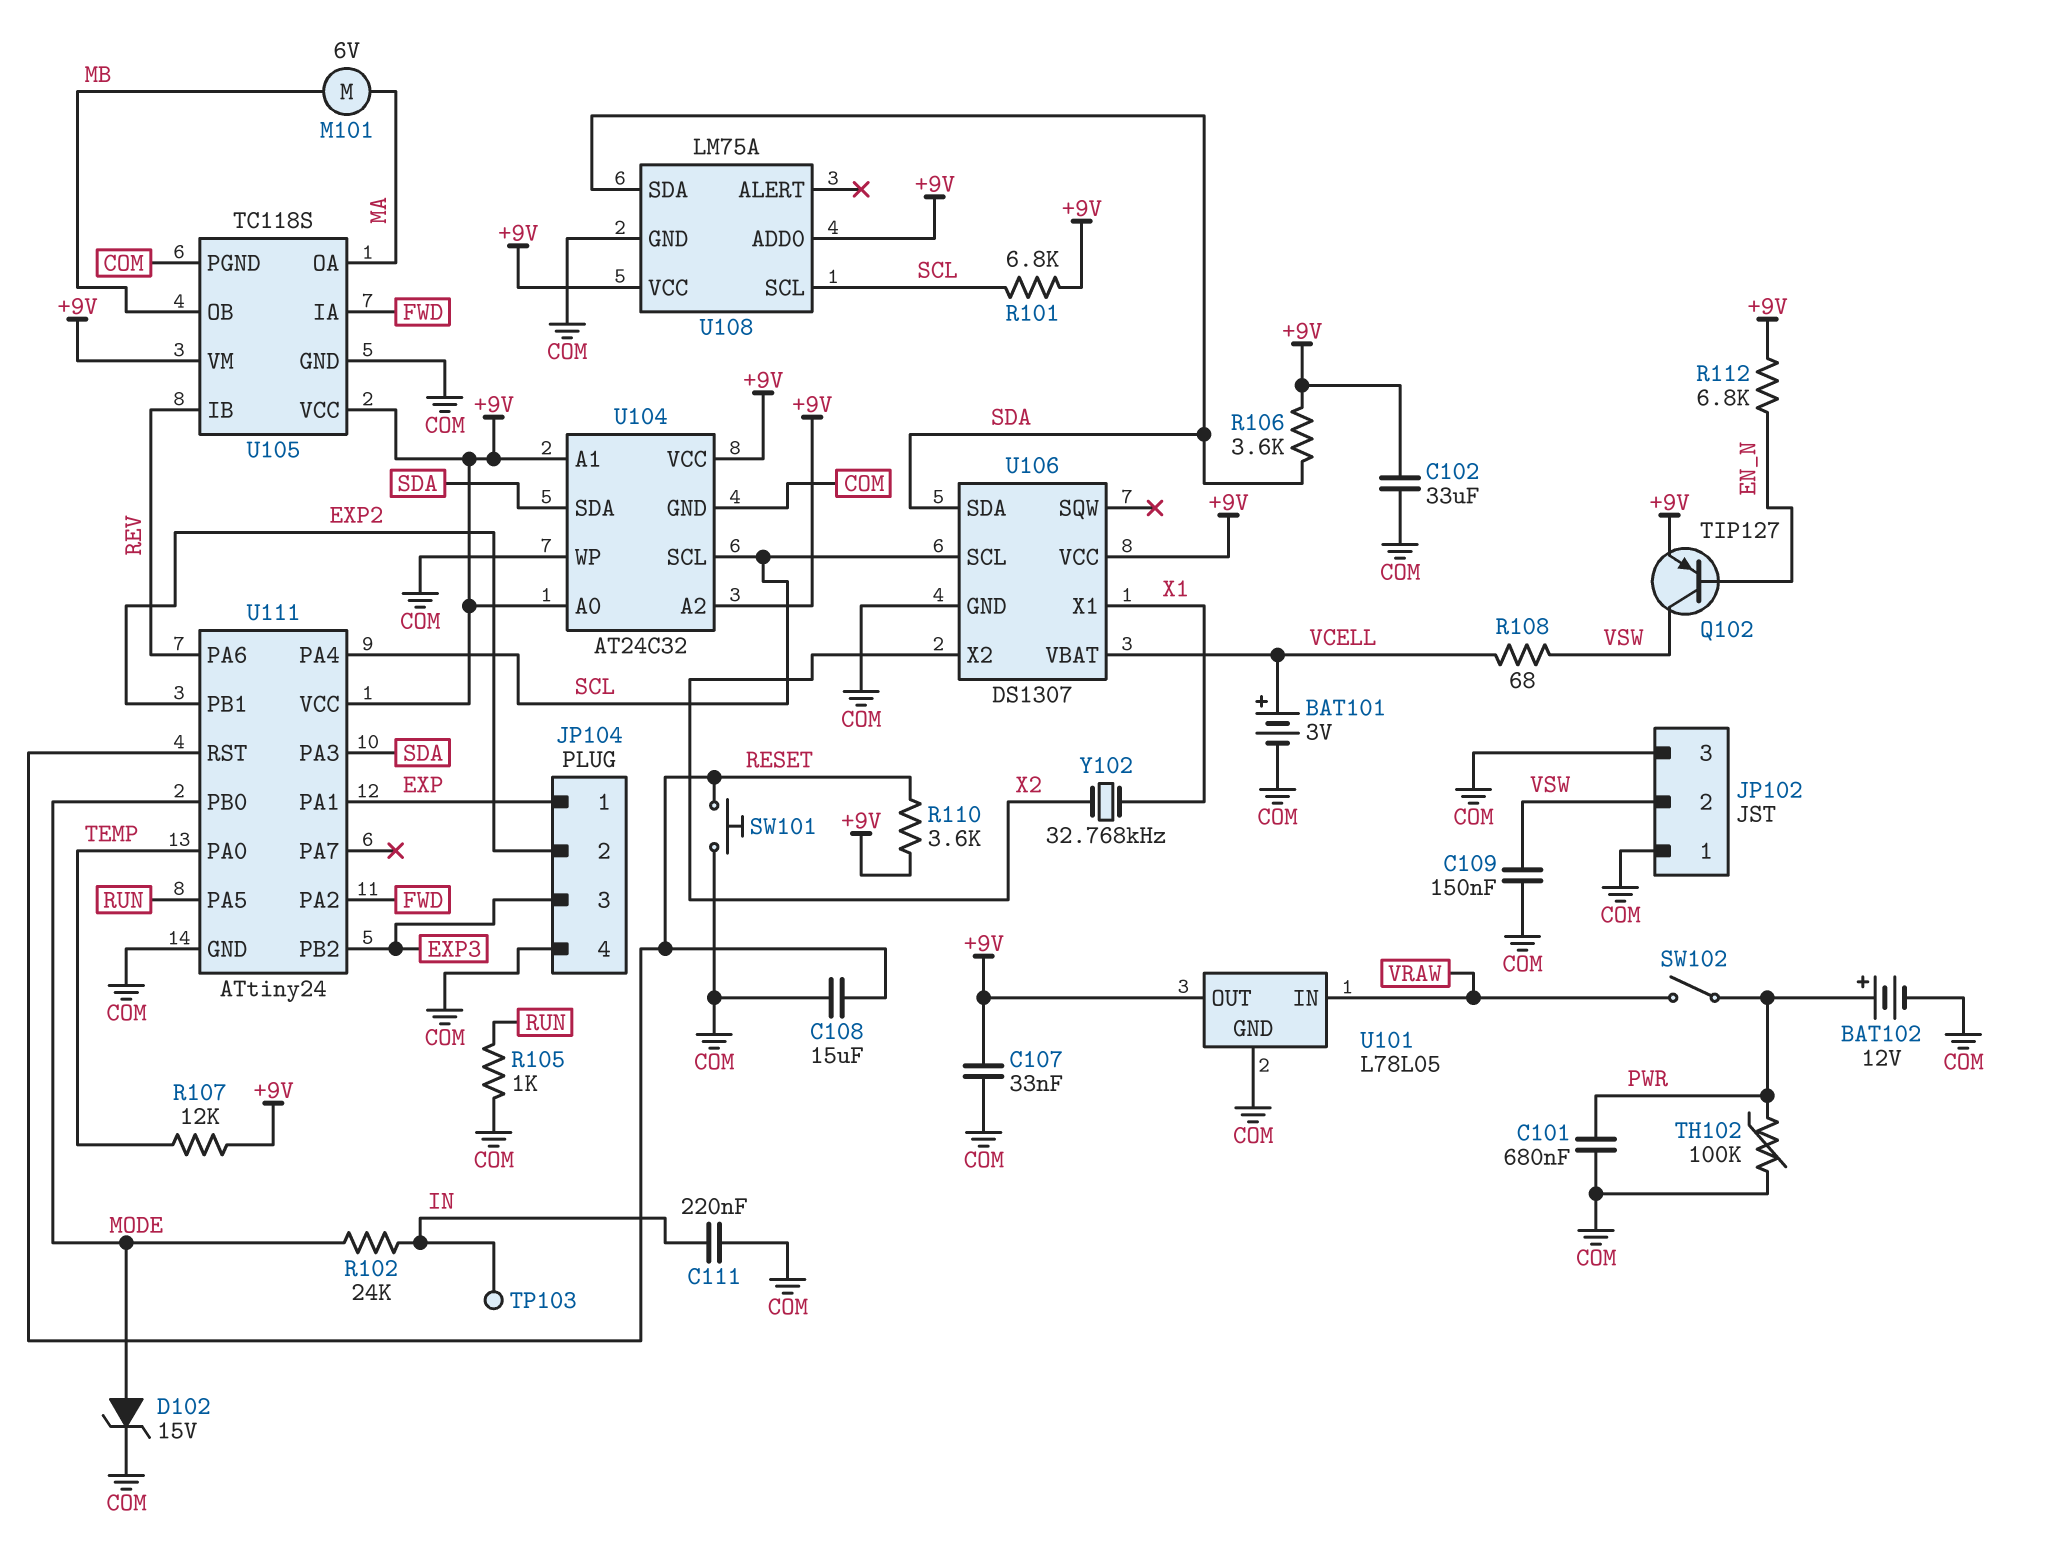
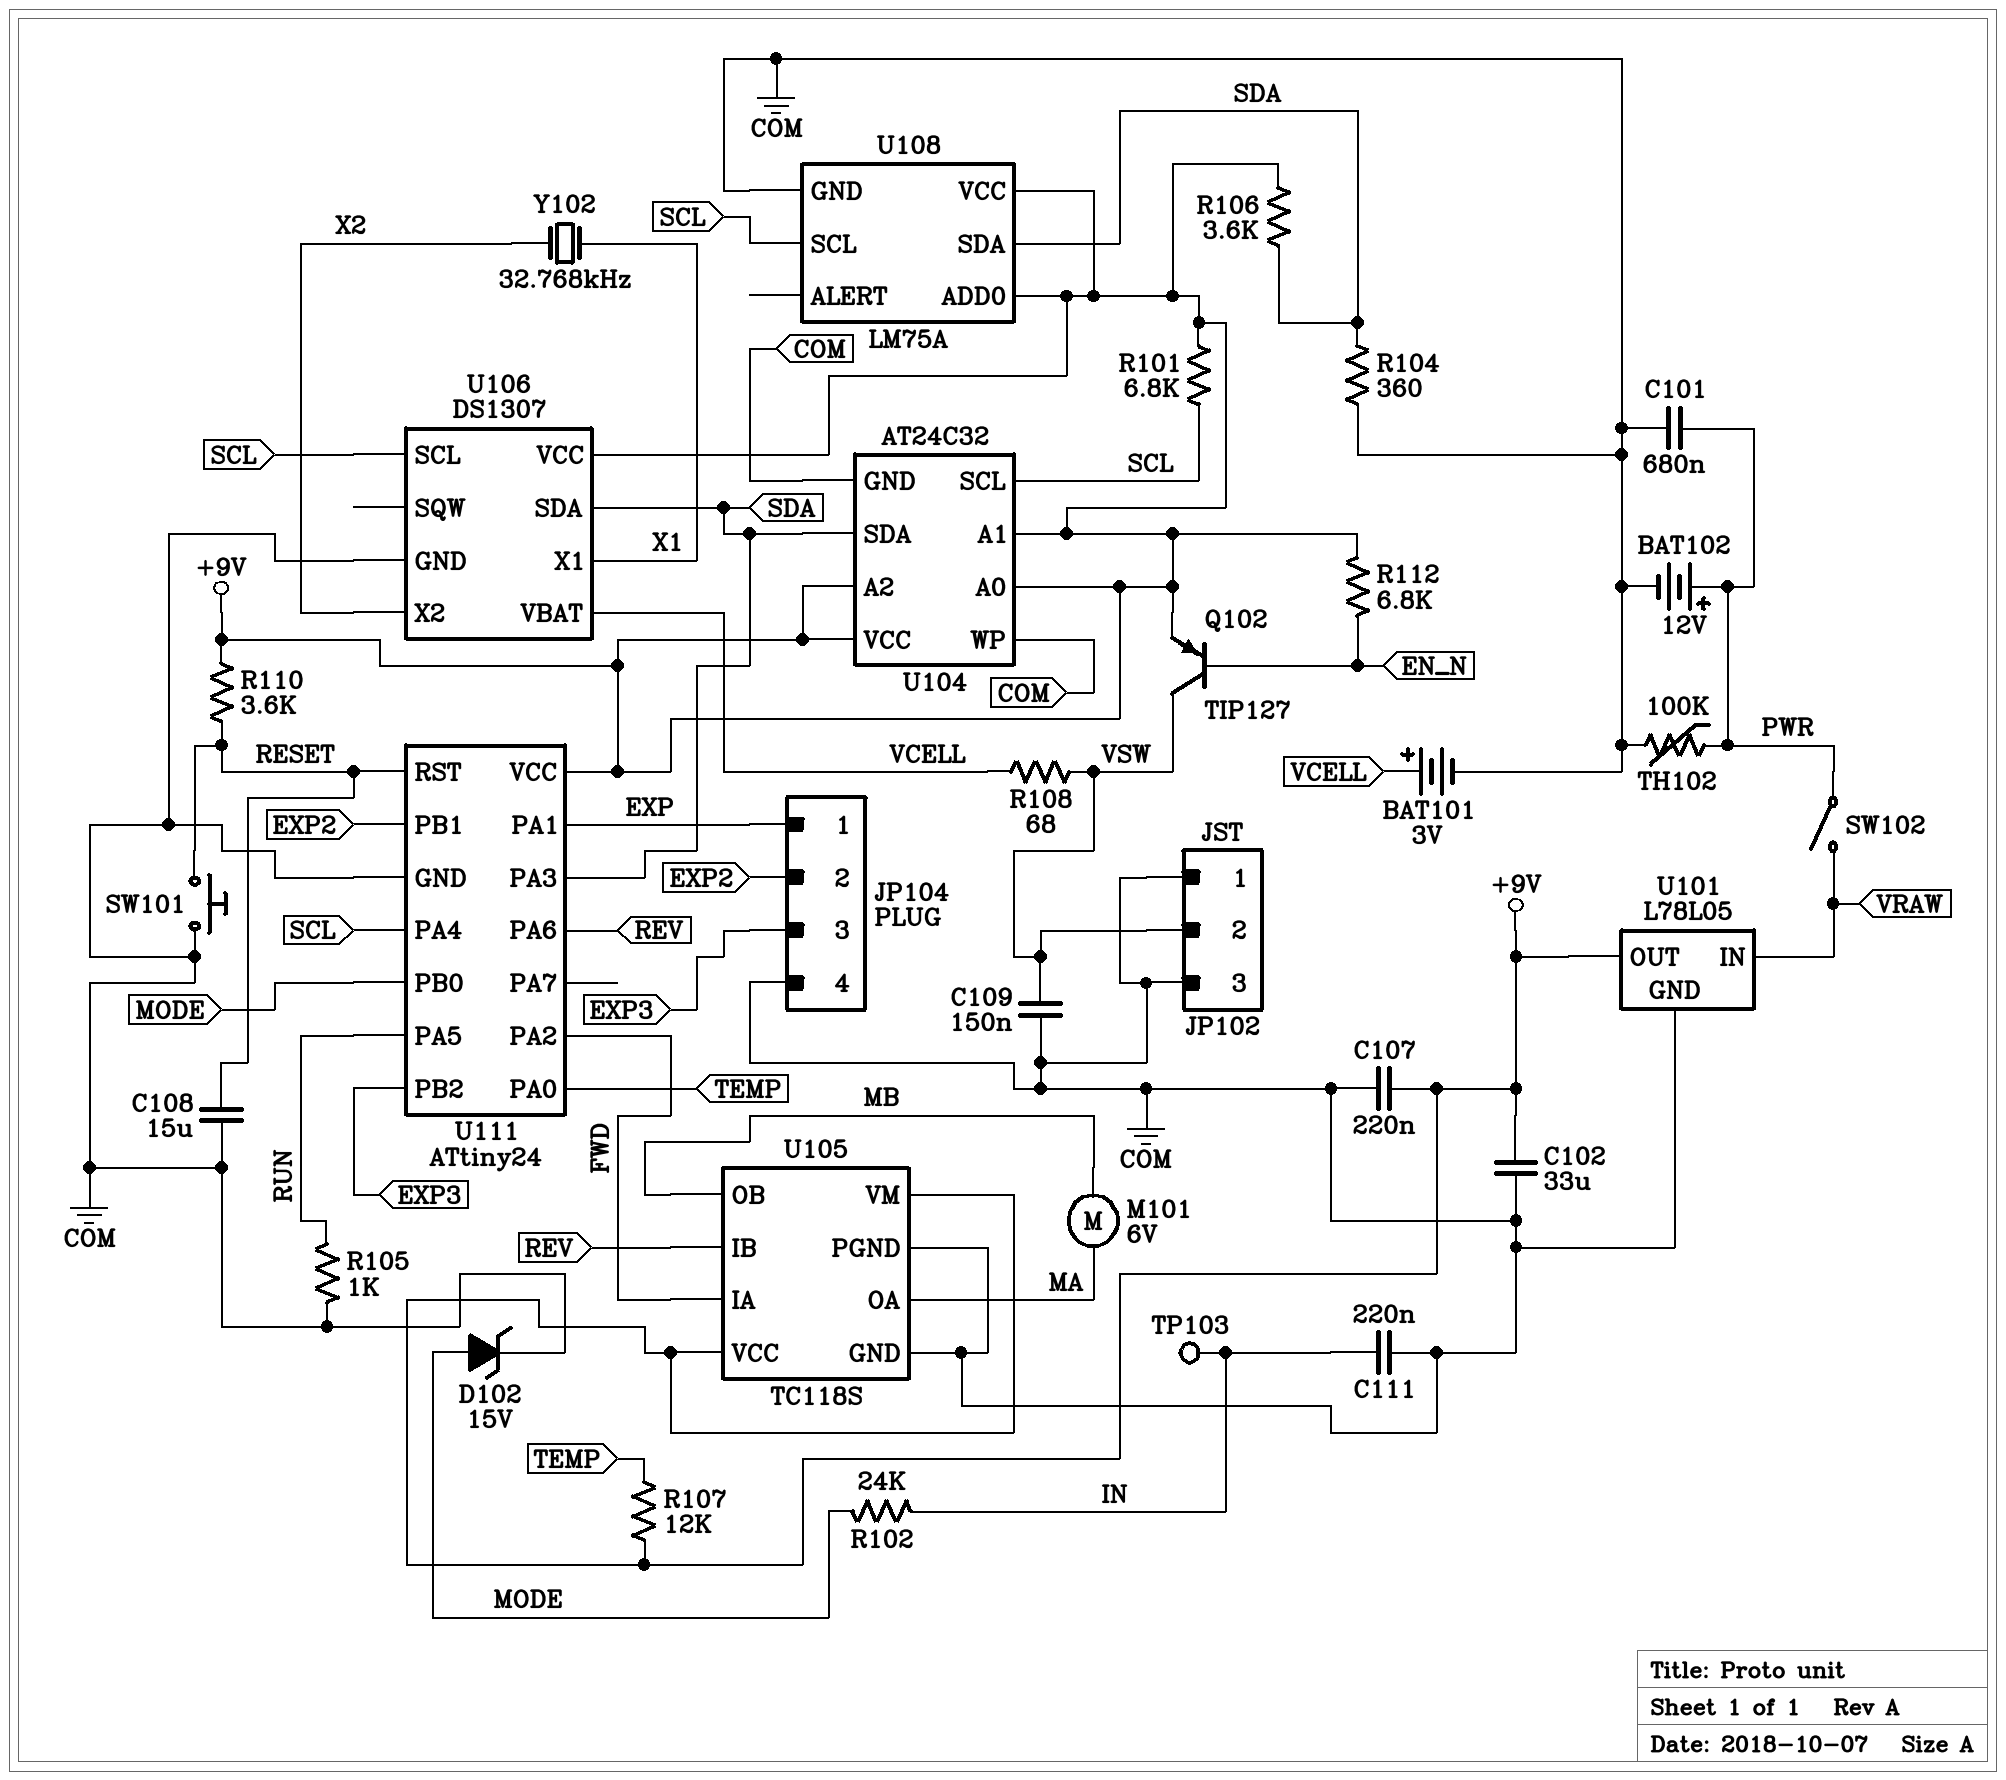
C107: 33nF (+9V, COM) -> 220nF (+9V, COM)
R104: none -> 360 (COM, SDA)

